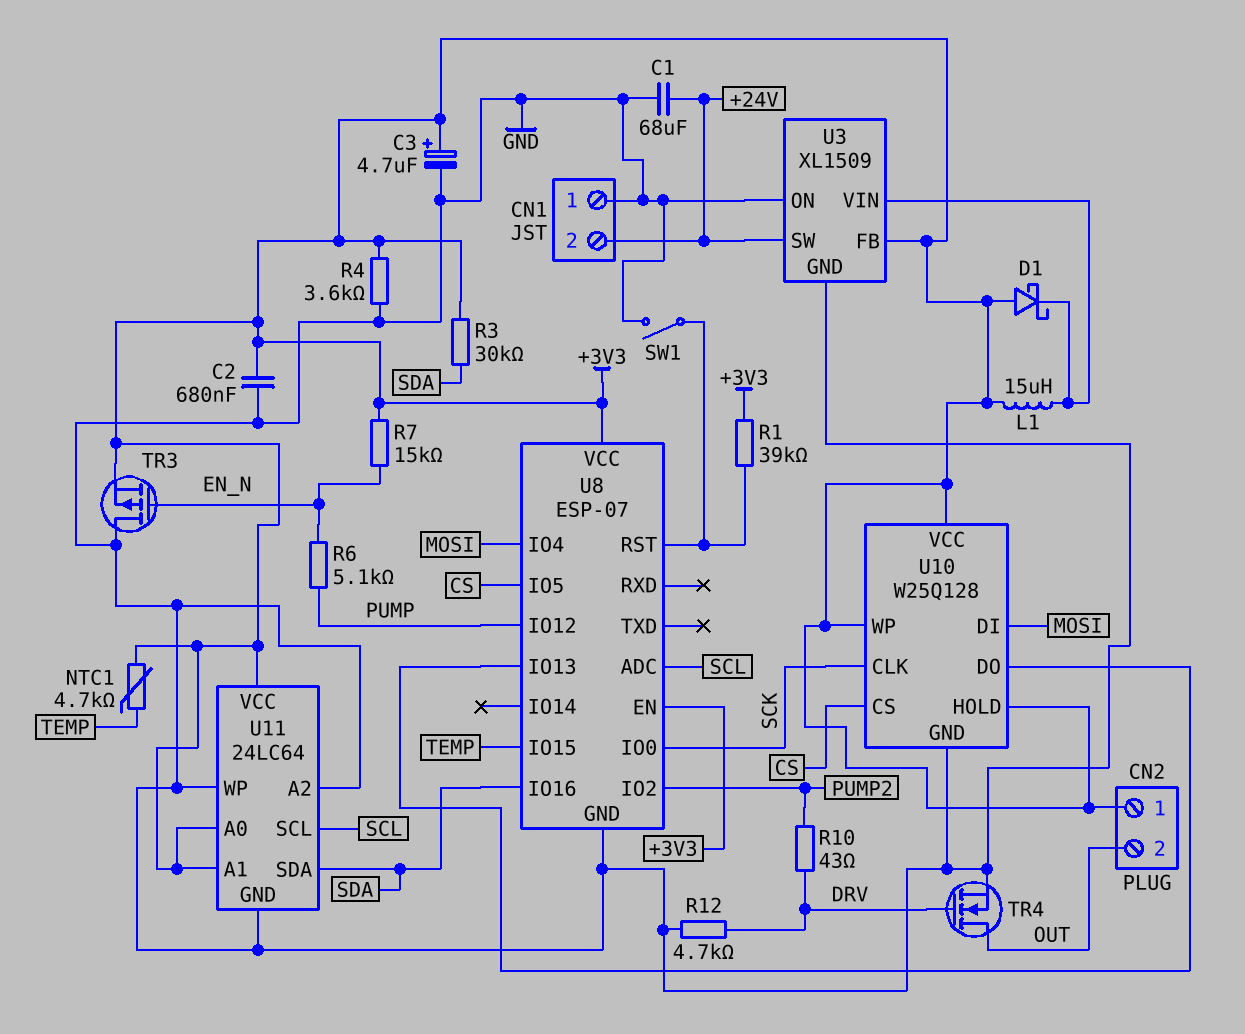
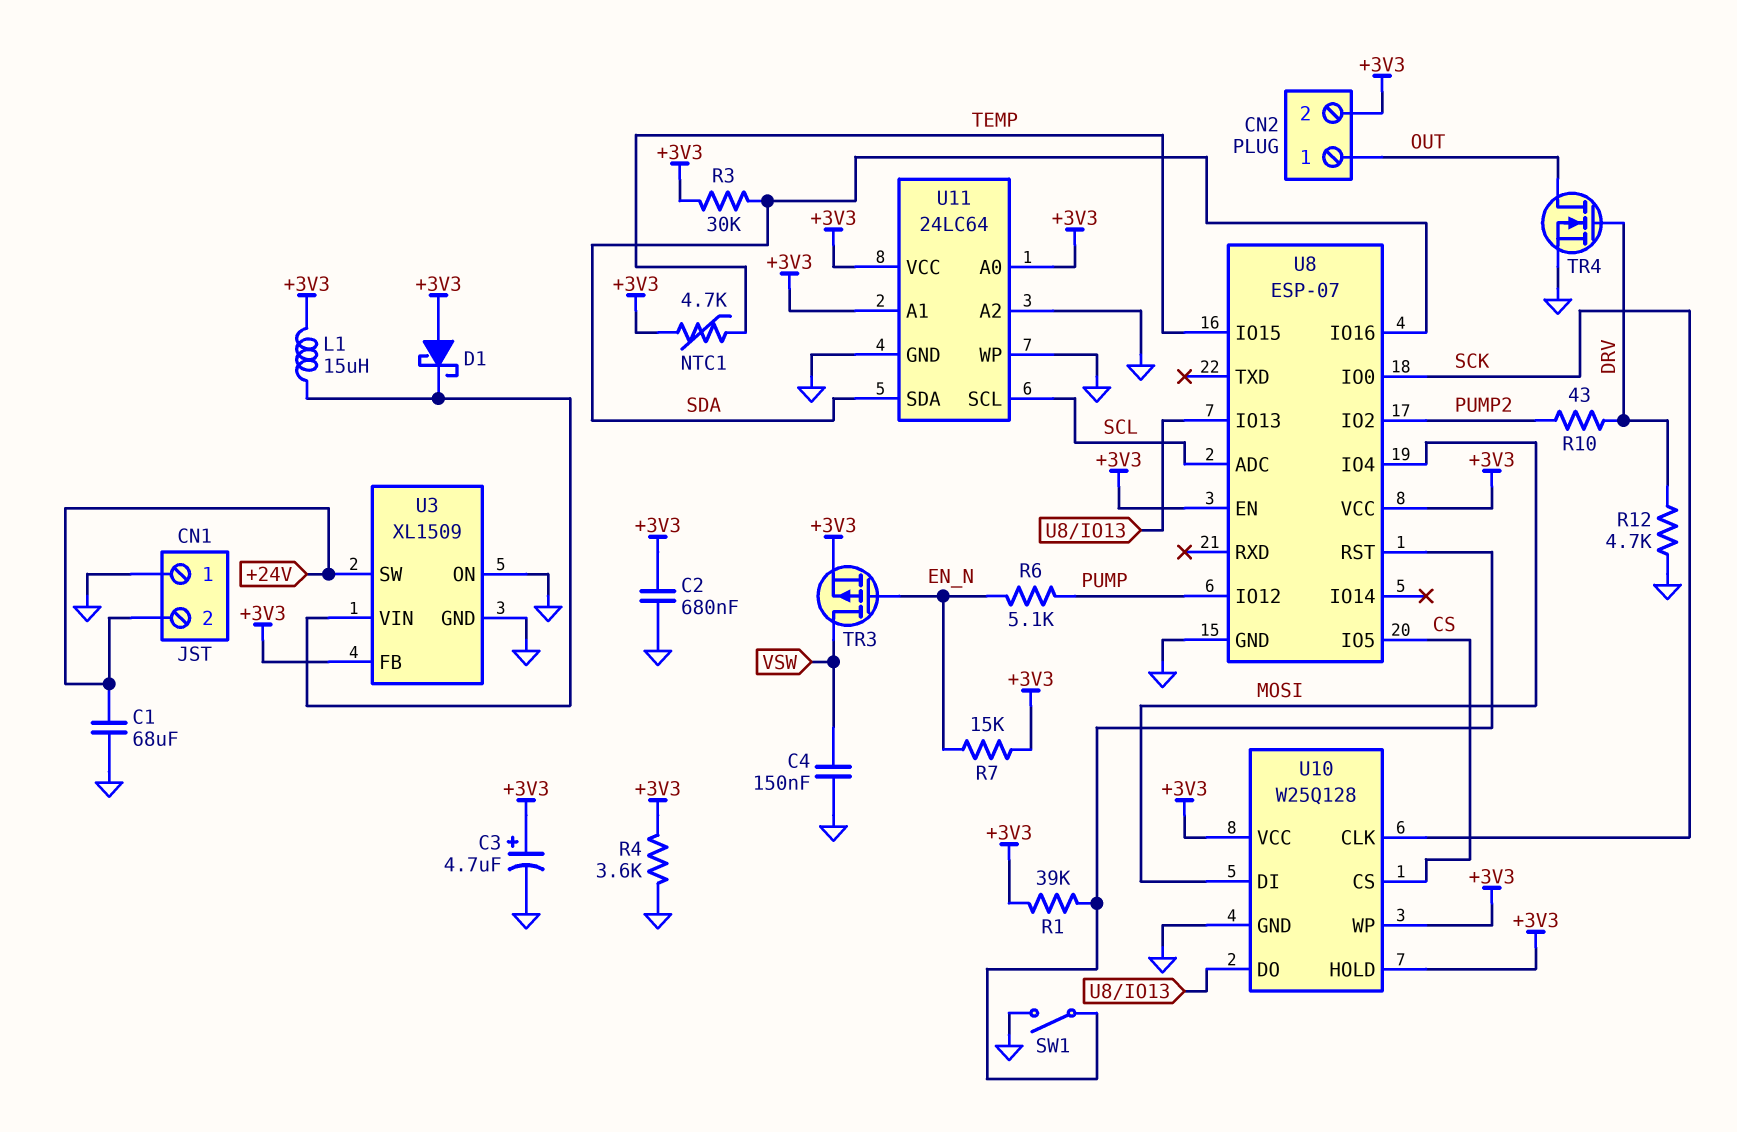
C4: none -> 150nF (GND, VSW)
CN2 pin 1: +3V3 -> OUT
CN2 pin 2: OUT -> +3V3
TR3: PMOS (G EN_N, D GND, S +3V3) -> PMOS (G EN_N, D VSW, S +3V3)

